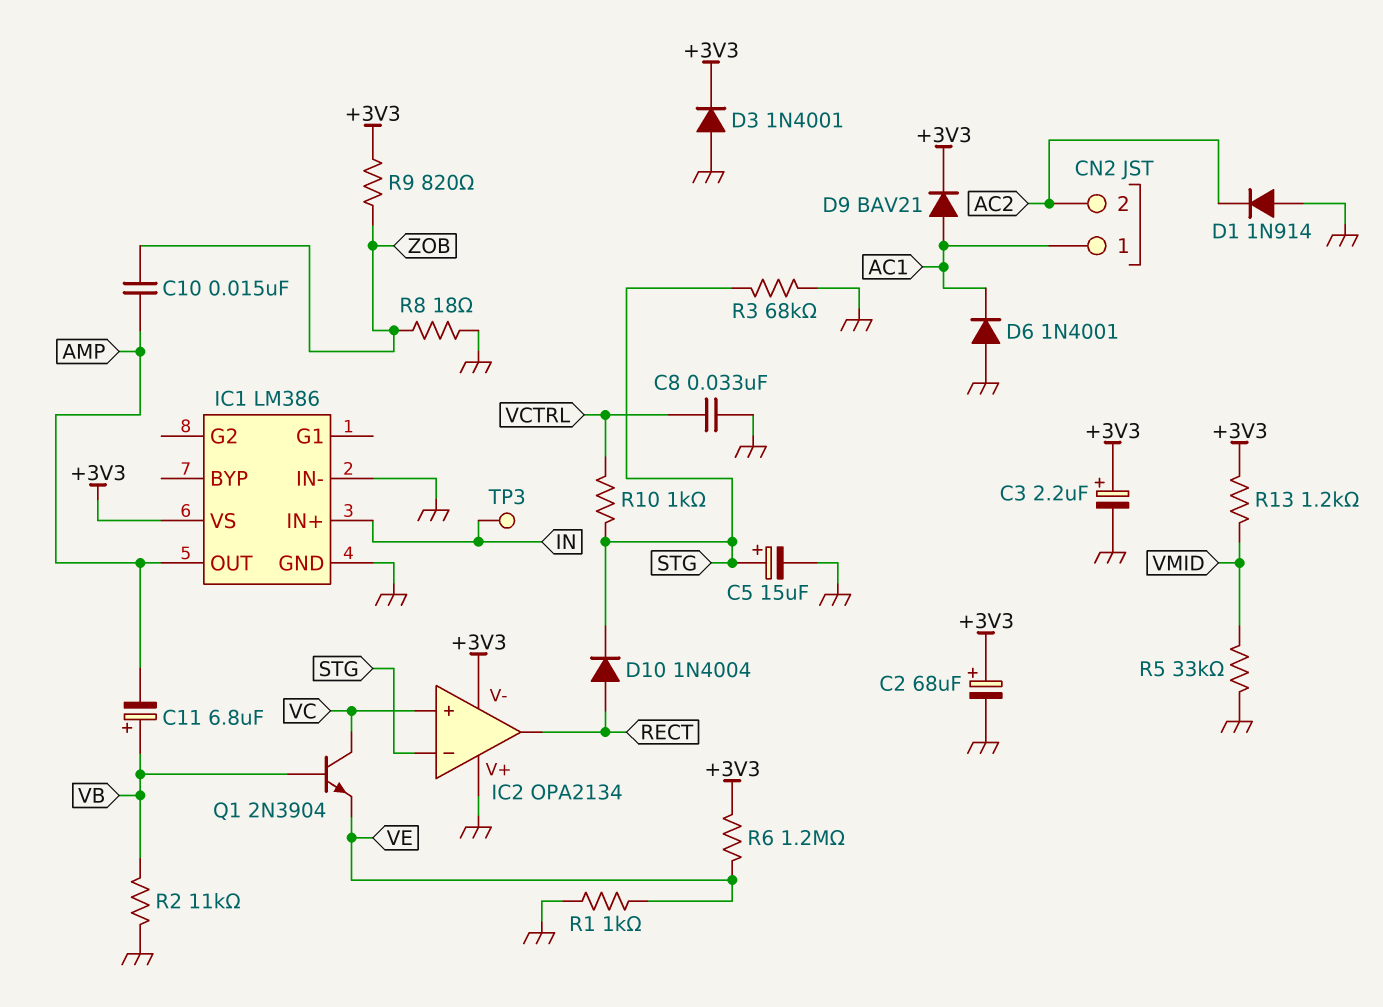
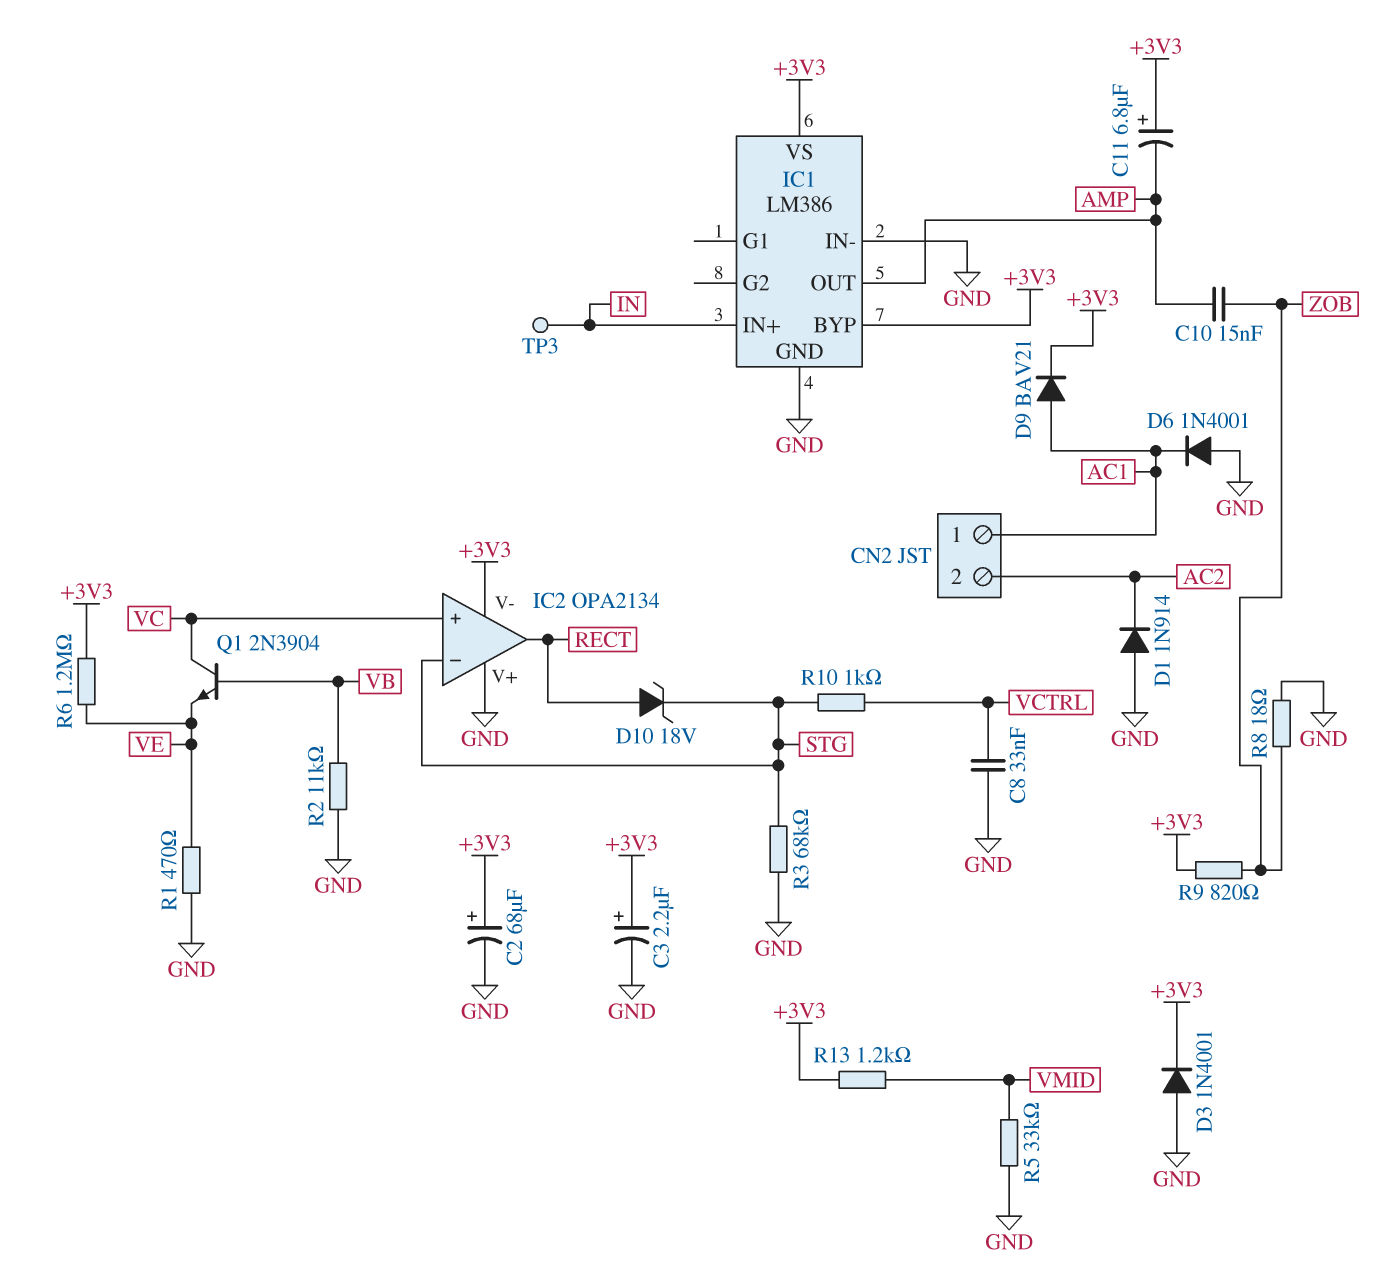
C5: 15uF (plus STG, minus GND) -> none
C11: 6.8uF (plus VB, minus AMP) -> 6.8uF (plus +3V3, minus AMP)
D10: diode 1N4004 (A RECT, K STG) -> zener 18V (A RECT, K STG)
IC1 pin BYP: none -> +3V3
R1: 1k (GND, VE) -> 470 (GND, VE)

